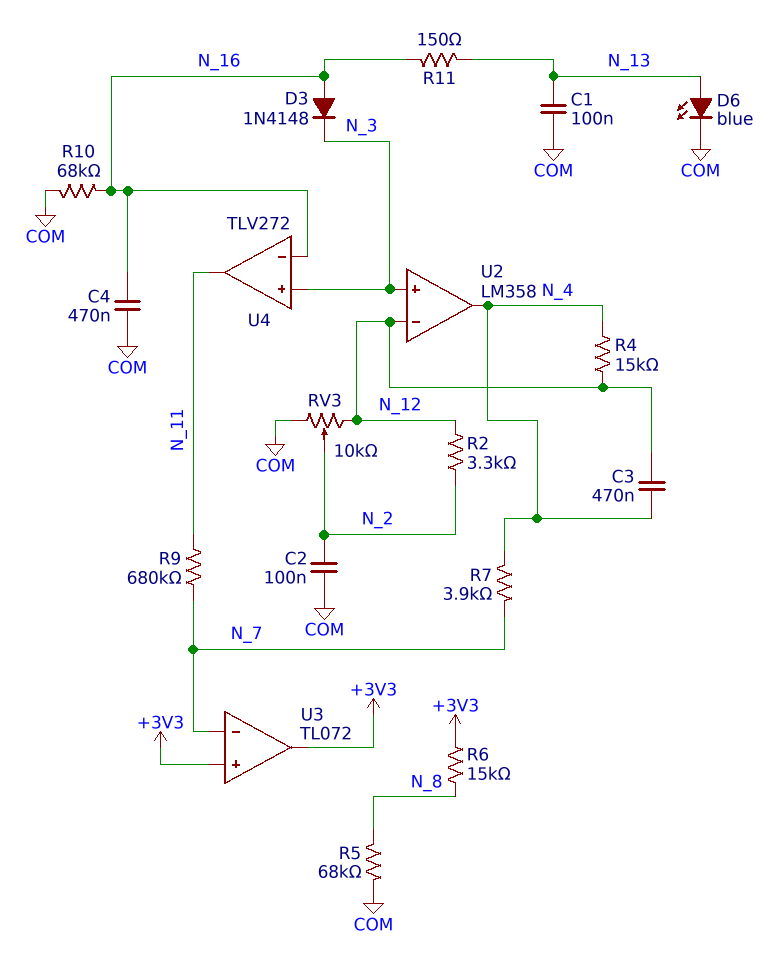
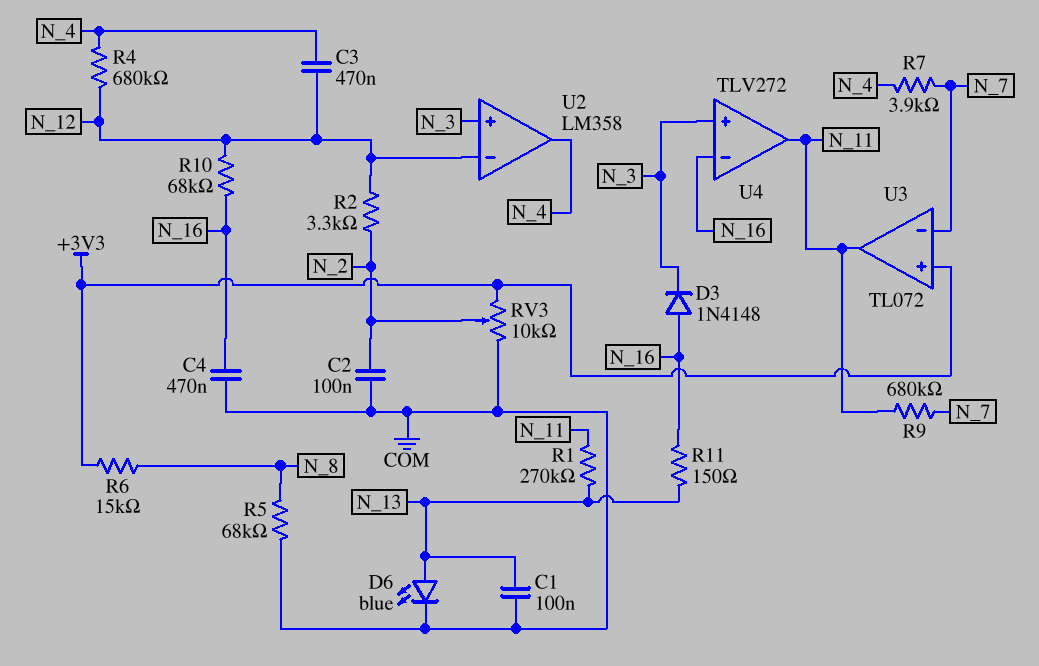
R1: none -> 270k (N_11, N_13)
R4: 15k (N_4, N_12) -> 680k (N_4, N_12)
R10: 68k (COM, N_16) -> 68k (N_12, N_16)
RV3: 10k (COM, N_12, wiper N_2) -> 10k (+3V3, COM, wiper N_2)
U3 pin out: +3V3 -> N_11

